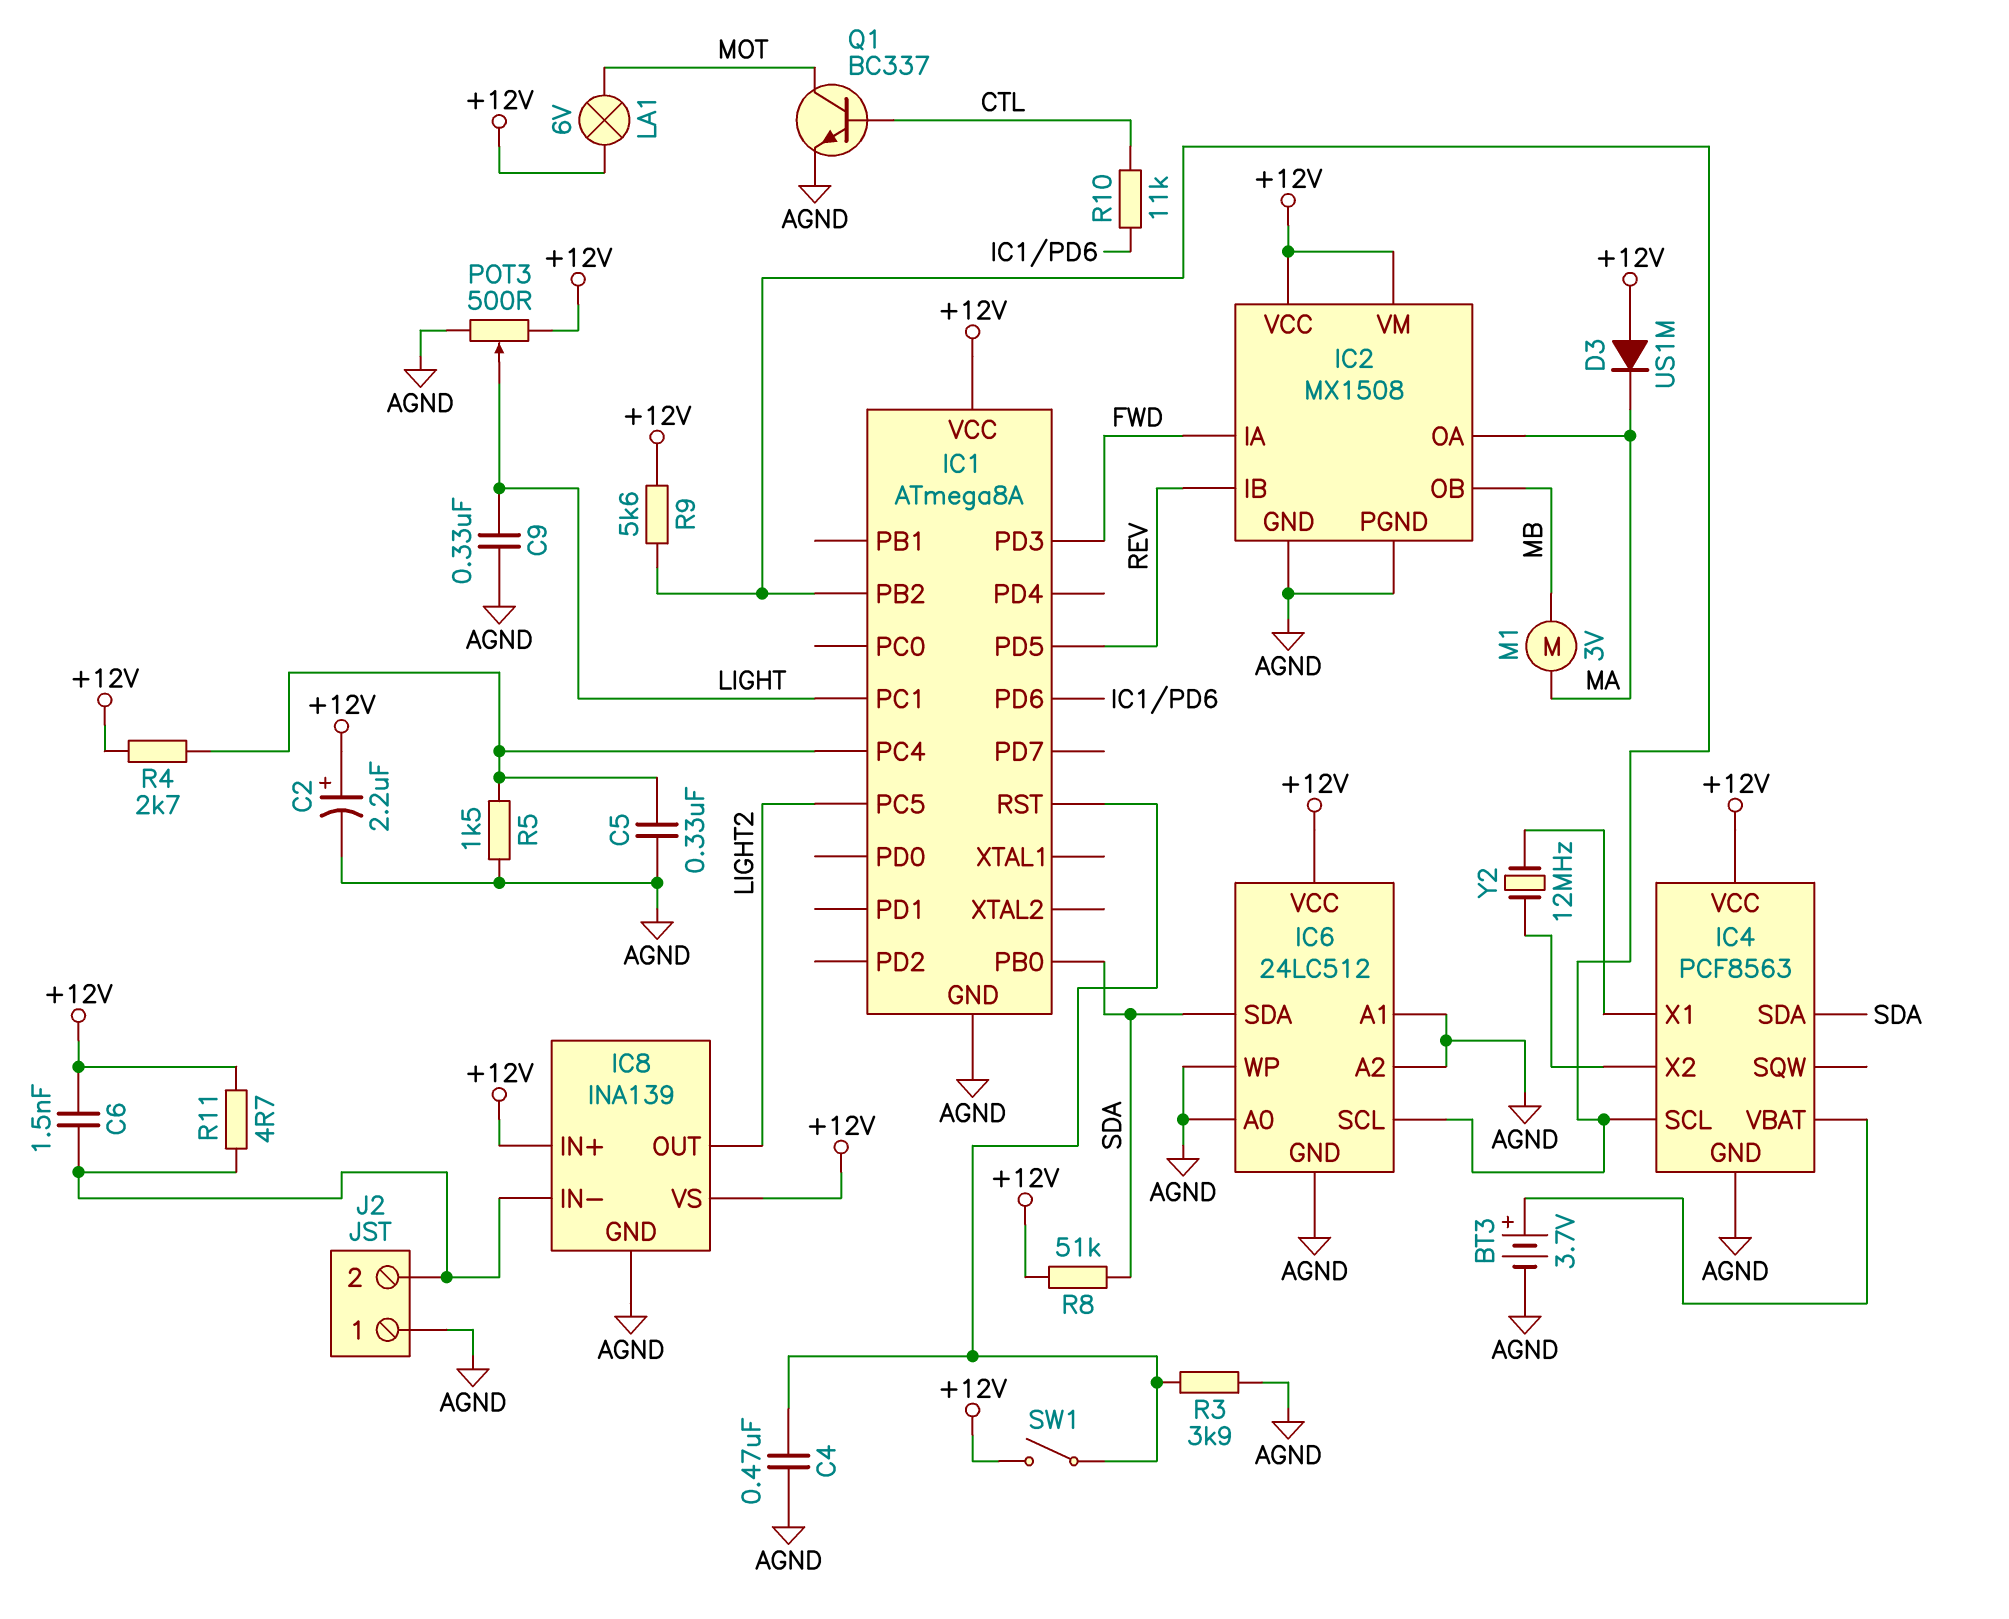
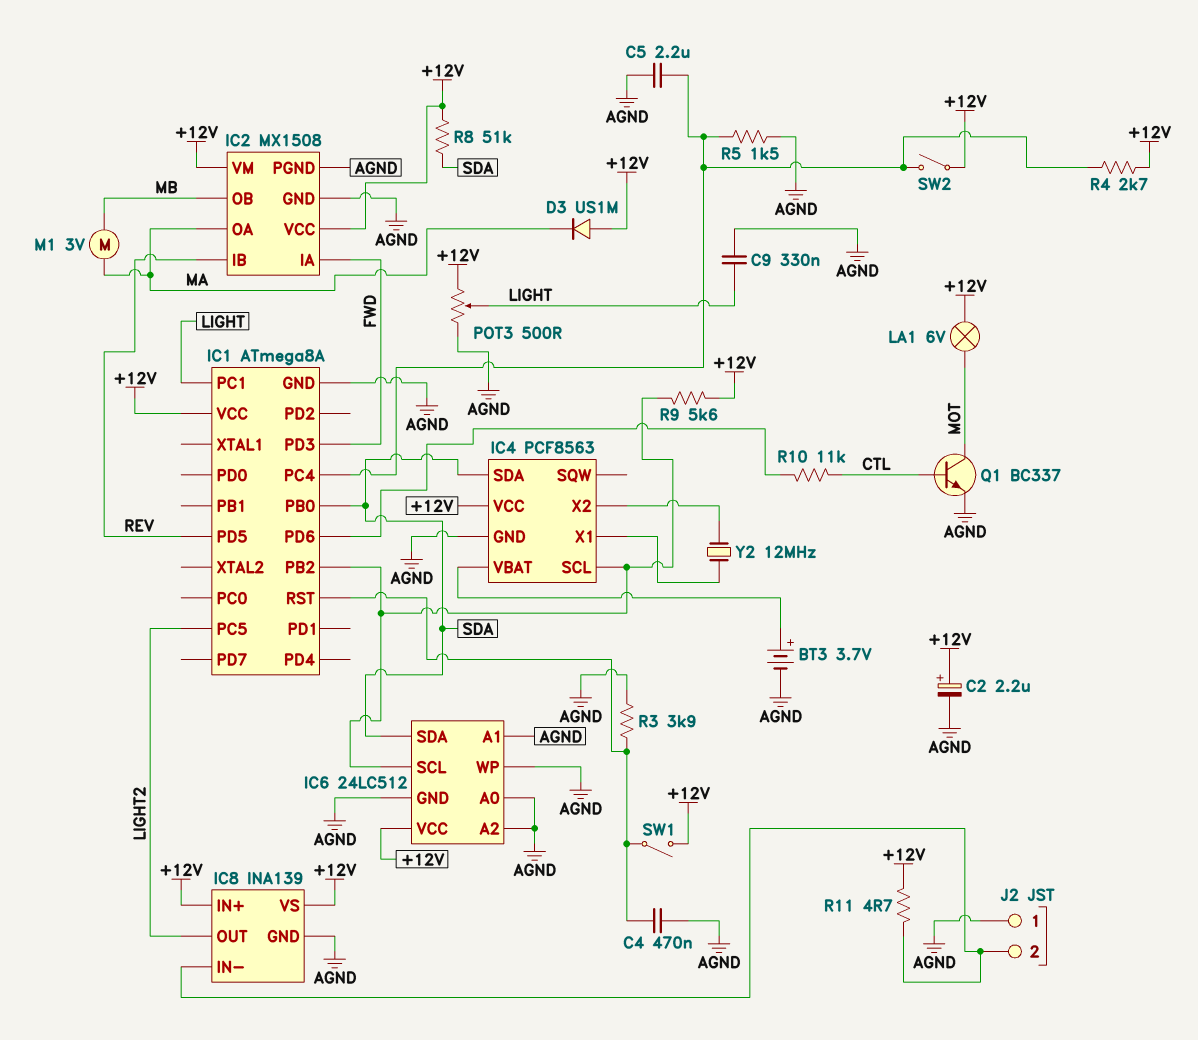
C5: 330nF (AGND, IC1/PC4) -> 2.2uF (AGND, IC1/PC4)
C6: 1.5nF (+12V, IC8/IN-) -> none
SW2: none -> switch (+12V, IC1/PC4)

